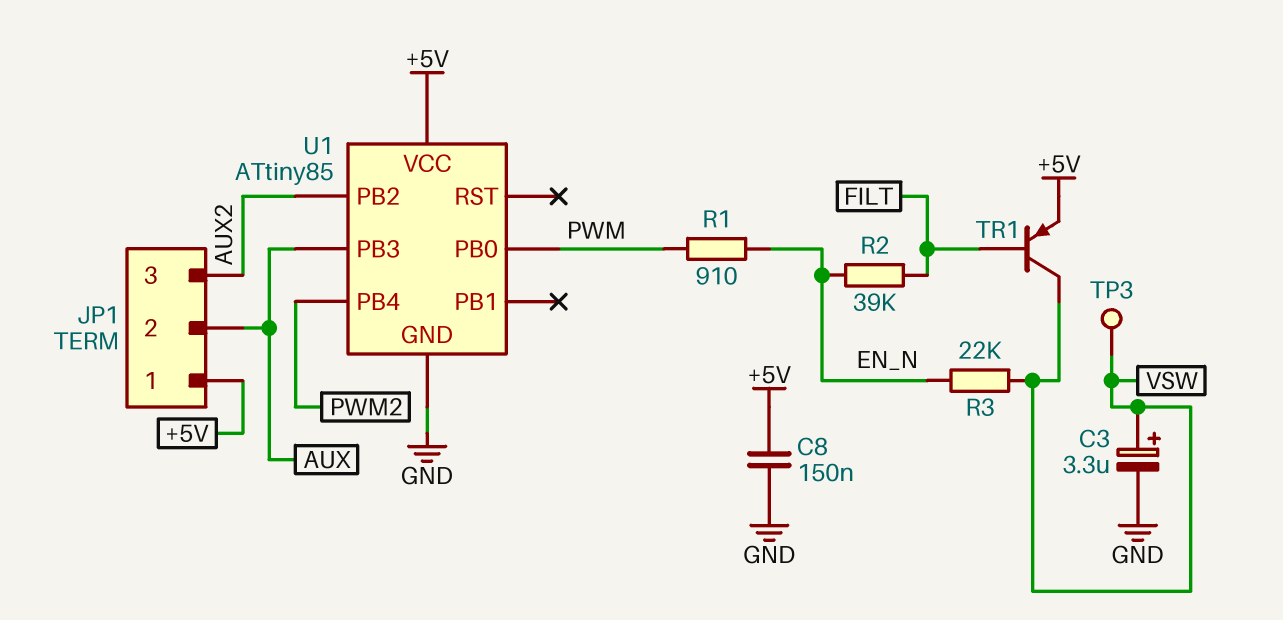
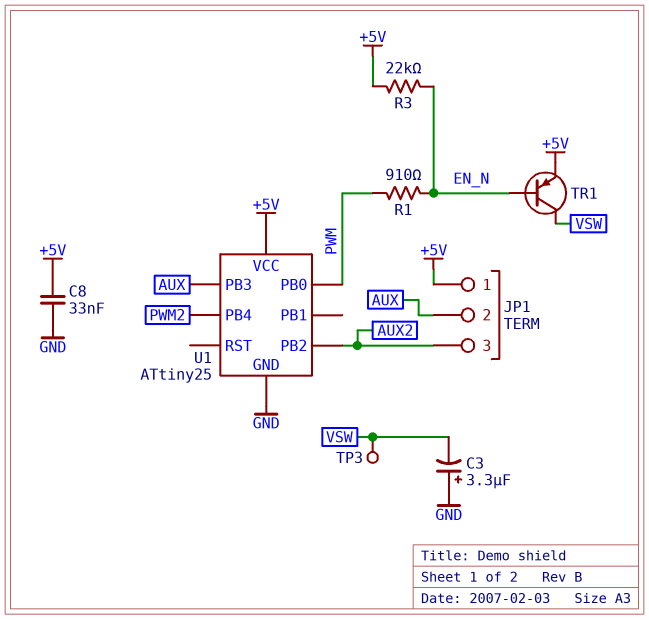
C3: 3.3uF (plus VSW, minus GND) -> 3.3uF (plus GND, minus VSW)
C8: 150nF (+5V, GND) -> 33nF (+5V, GND)
R2: 39k (EN_N, FILT) -> none
R3: 22k (EN_N, VSW) -> 22k (+5V, EN_N)
TR1: PNP (B FILT, C VSW, E +5V) -> PNP (B EN_N, C VSW, E +5V)
U1: ATtiny85 -> ATtiny25

